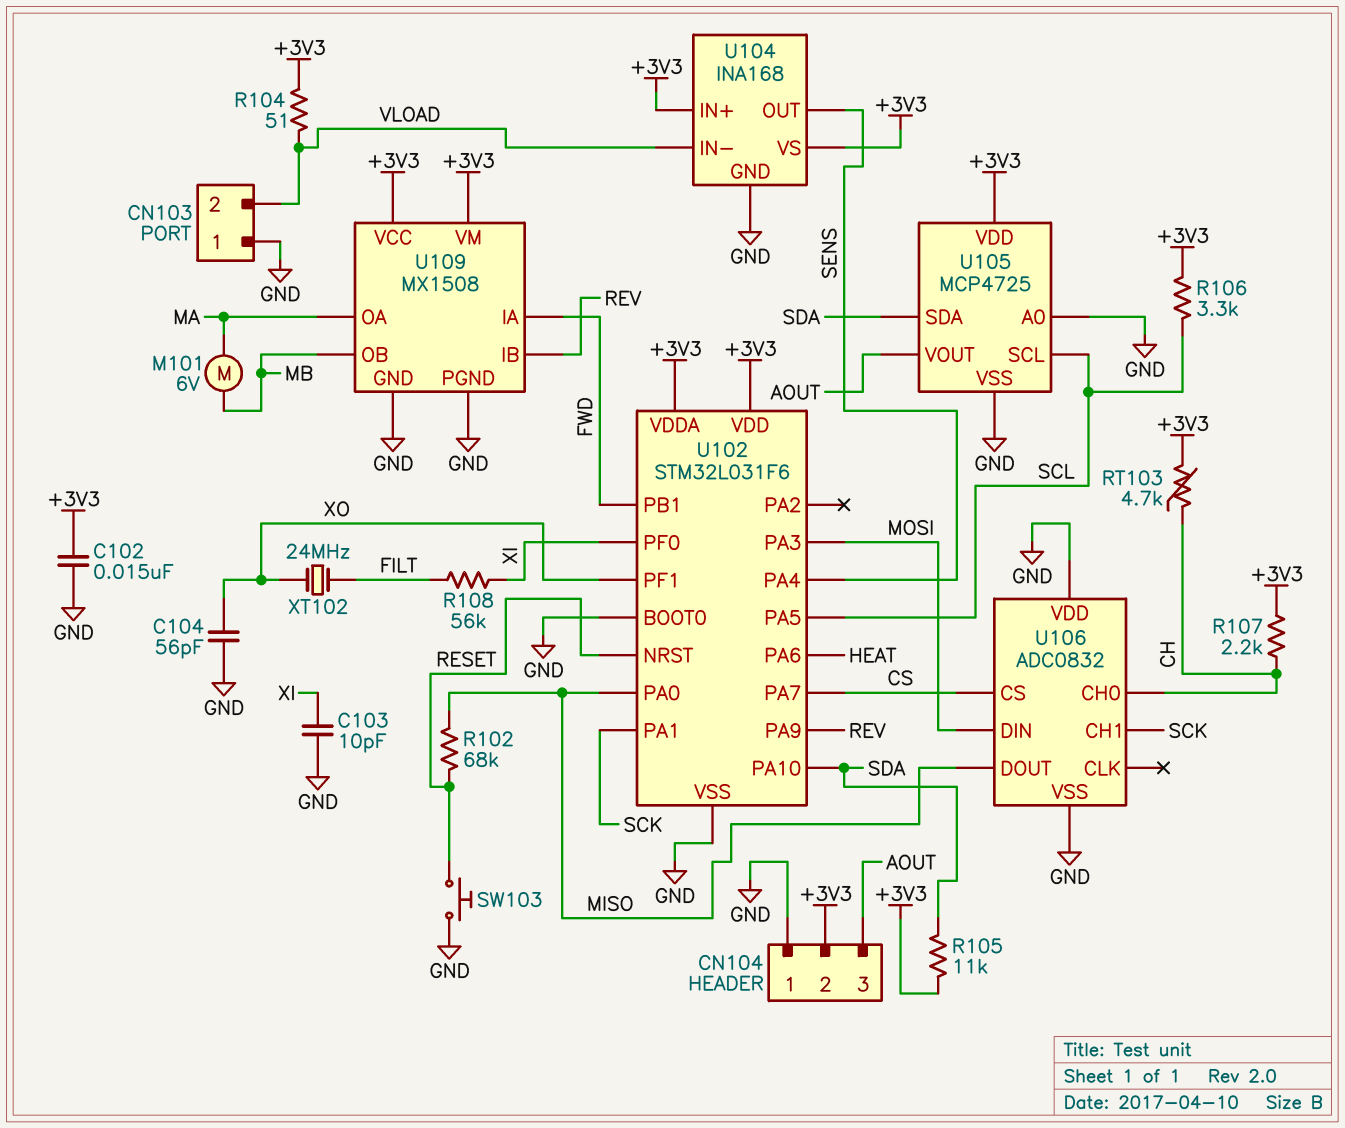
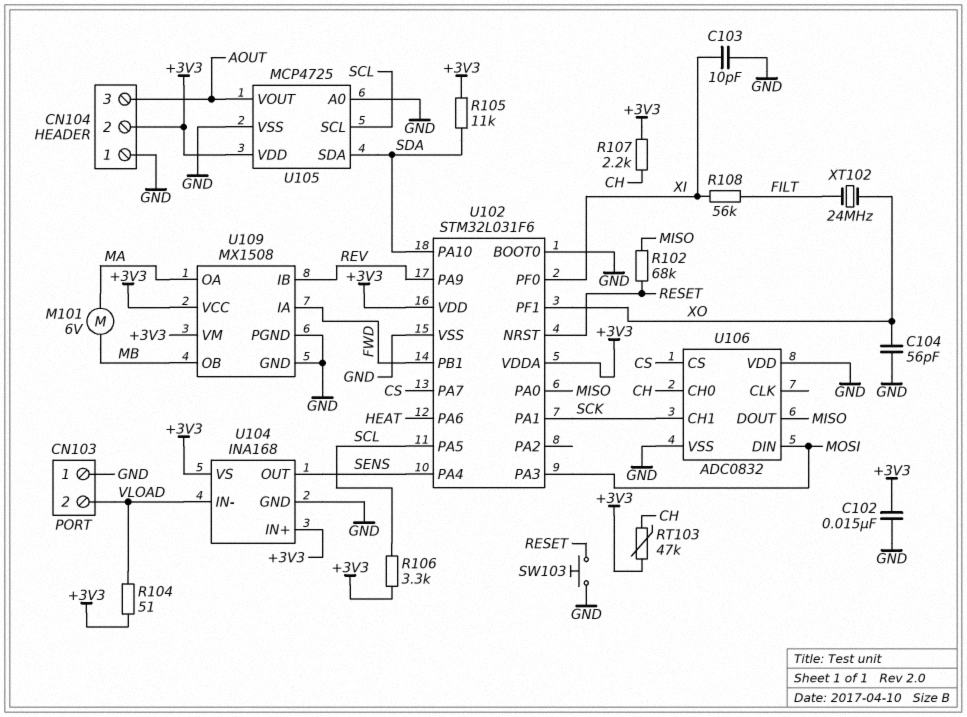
RT103: 4.7k (+3V3, CH) -> 47k (+3V3, CH)

